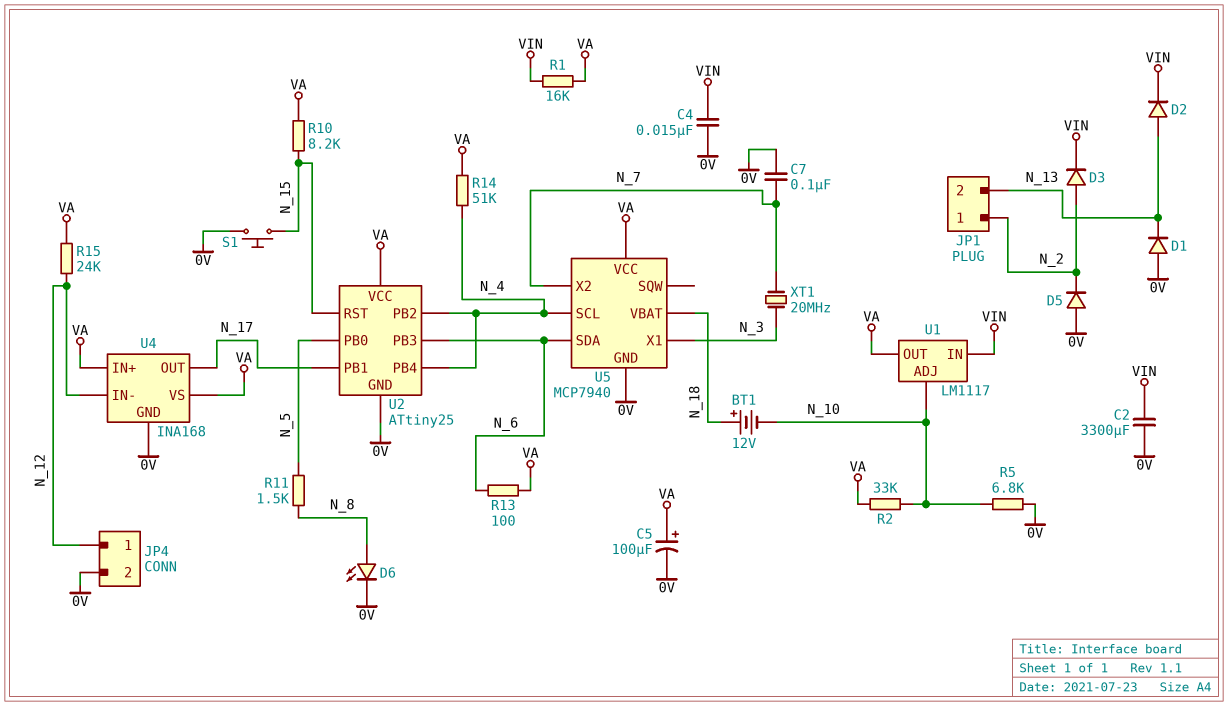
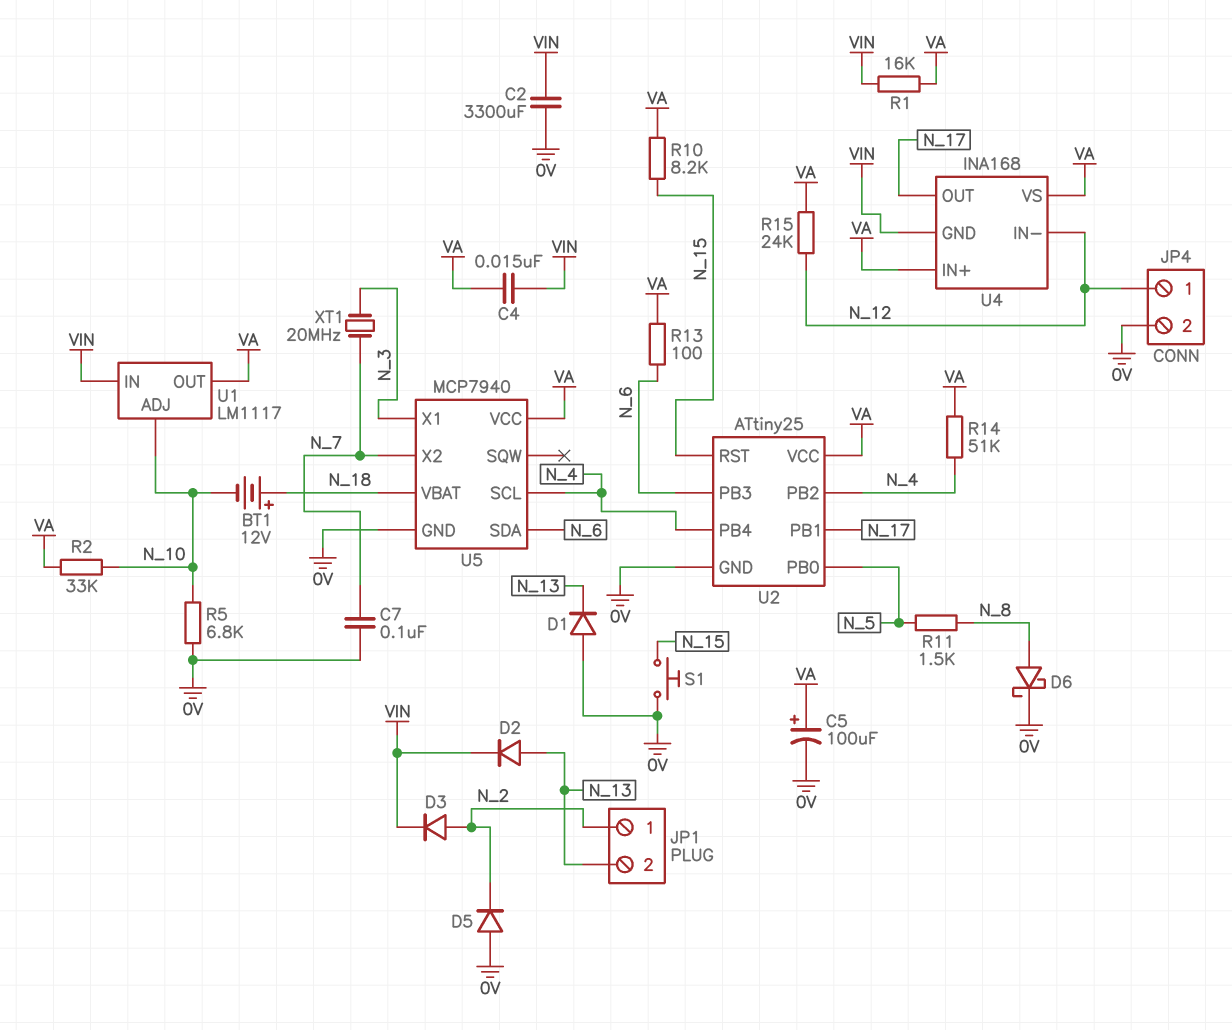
C4: 15nF (0V, VIN) -> 15nF (VA, VIN)
D6: LED (A N_8, K 0V) -> schottky (A N_8, K 0V)
U4 pin GND: 0V -> VIN

